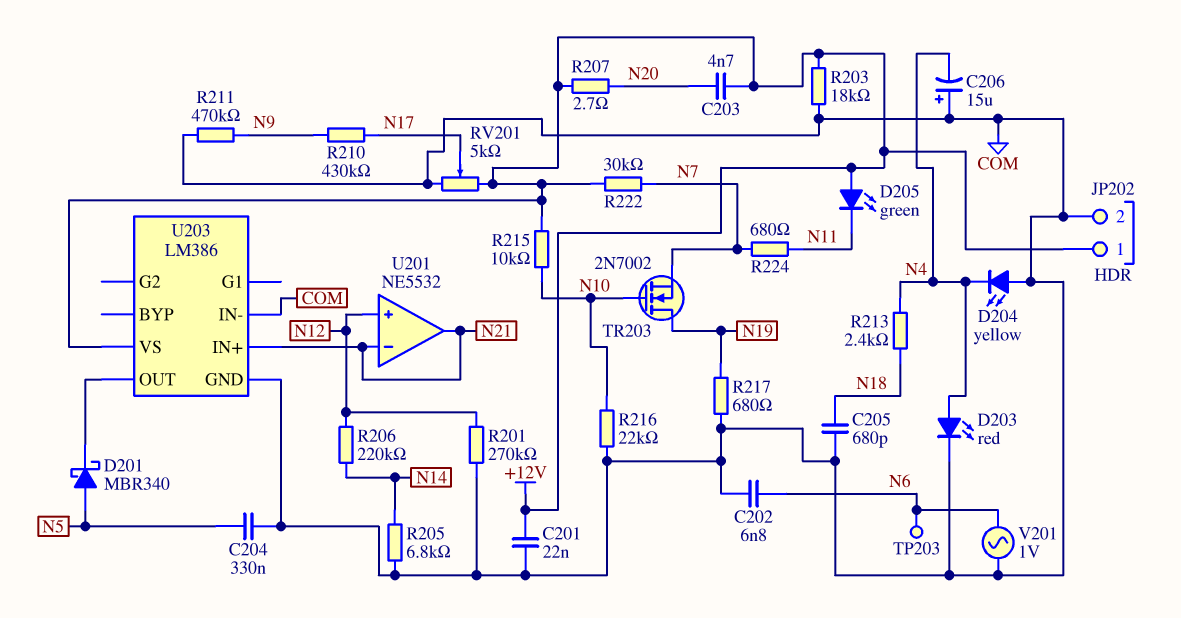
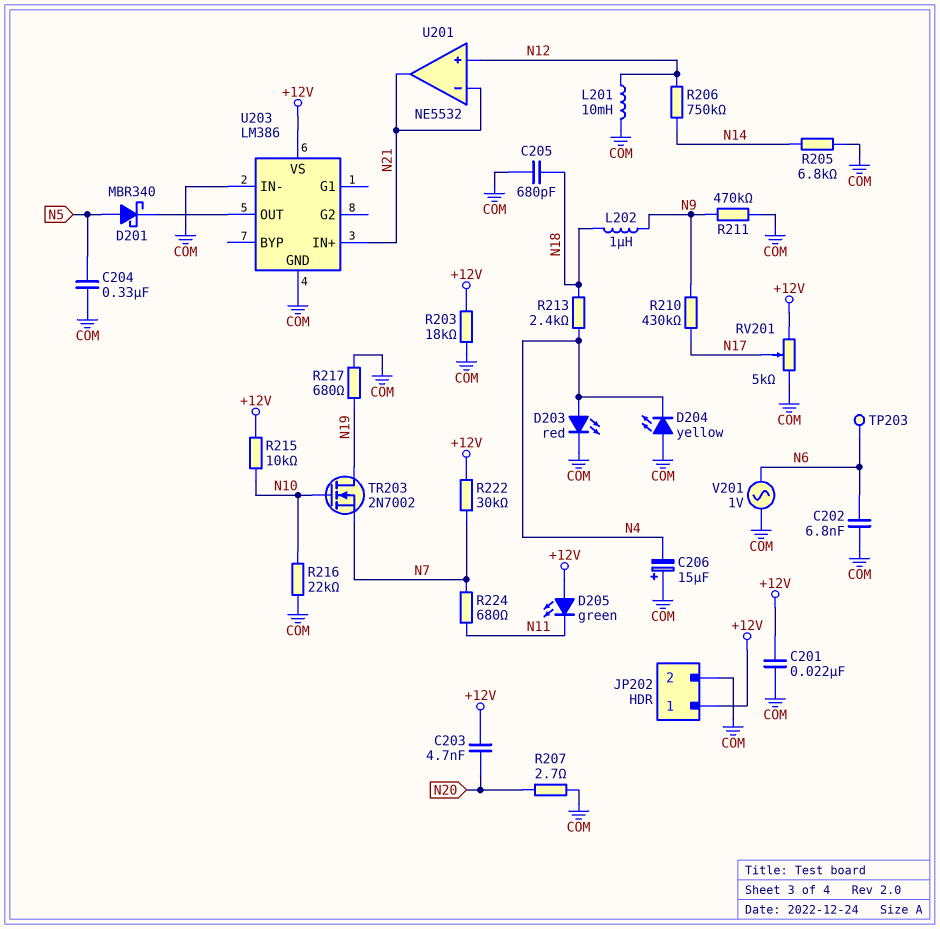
L201: none -> 10mH (COM, N12)
L202: none -> 1uH (N9, N18)
R201: 270k (COM, N12) -> none
R206: 220k (N12, N14) -> 750k (N12, N14)
R207: 2.7 (+12V, N20) -> 2.7 (COM, N20)

